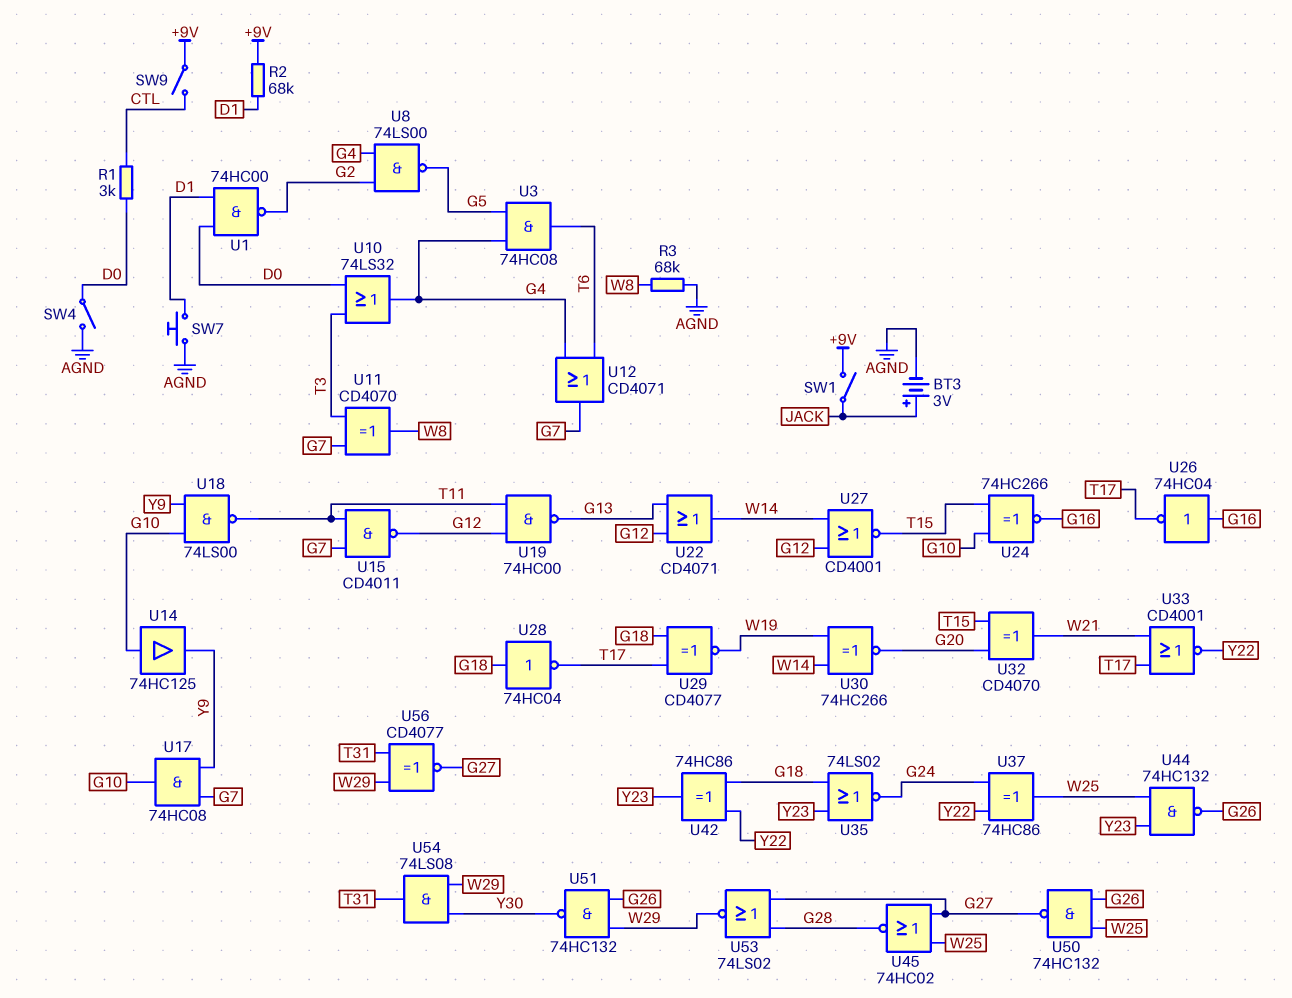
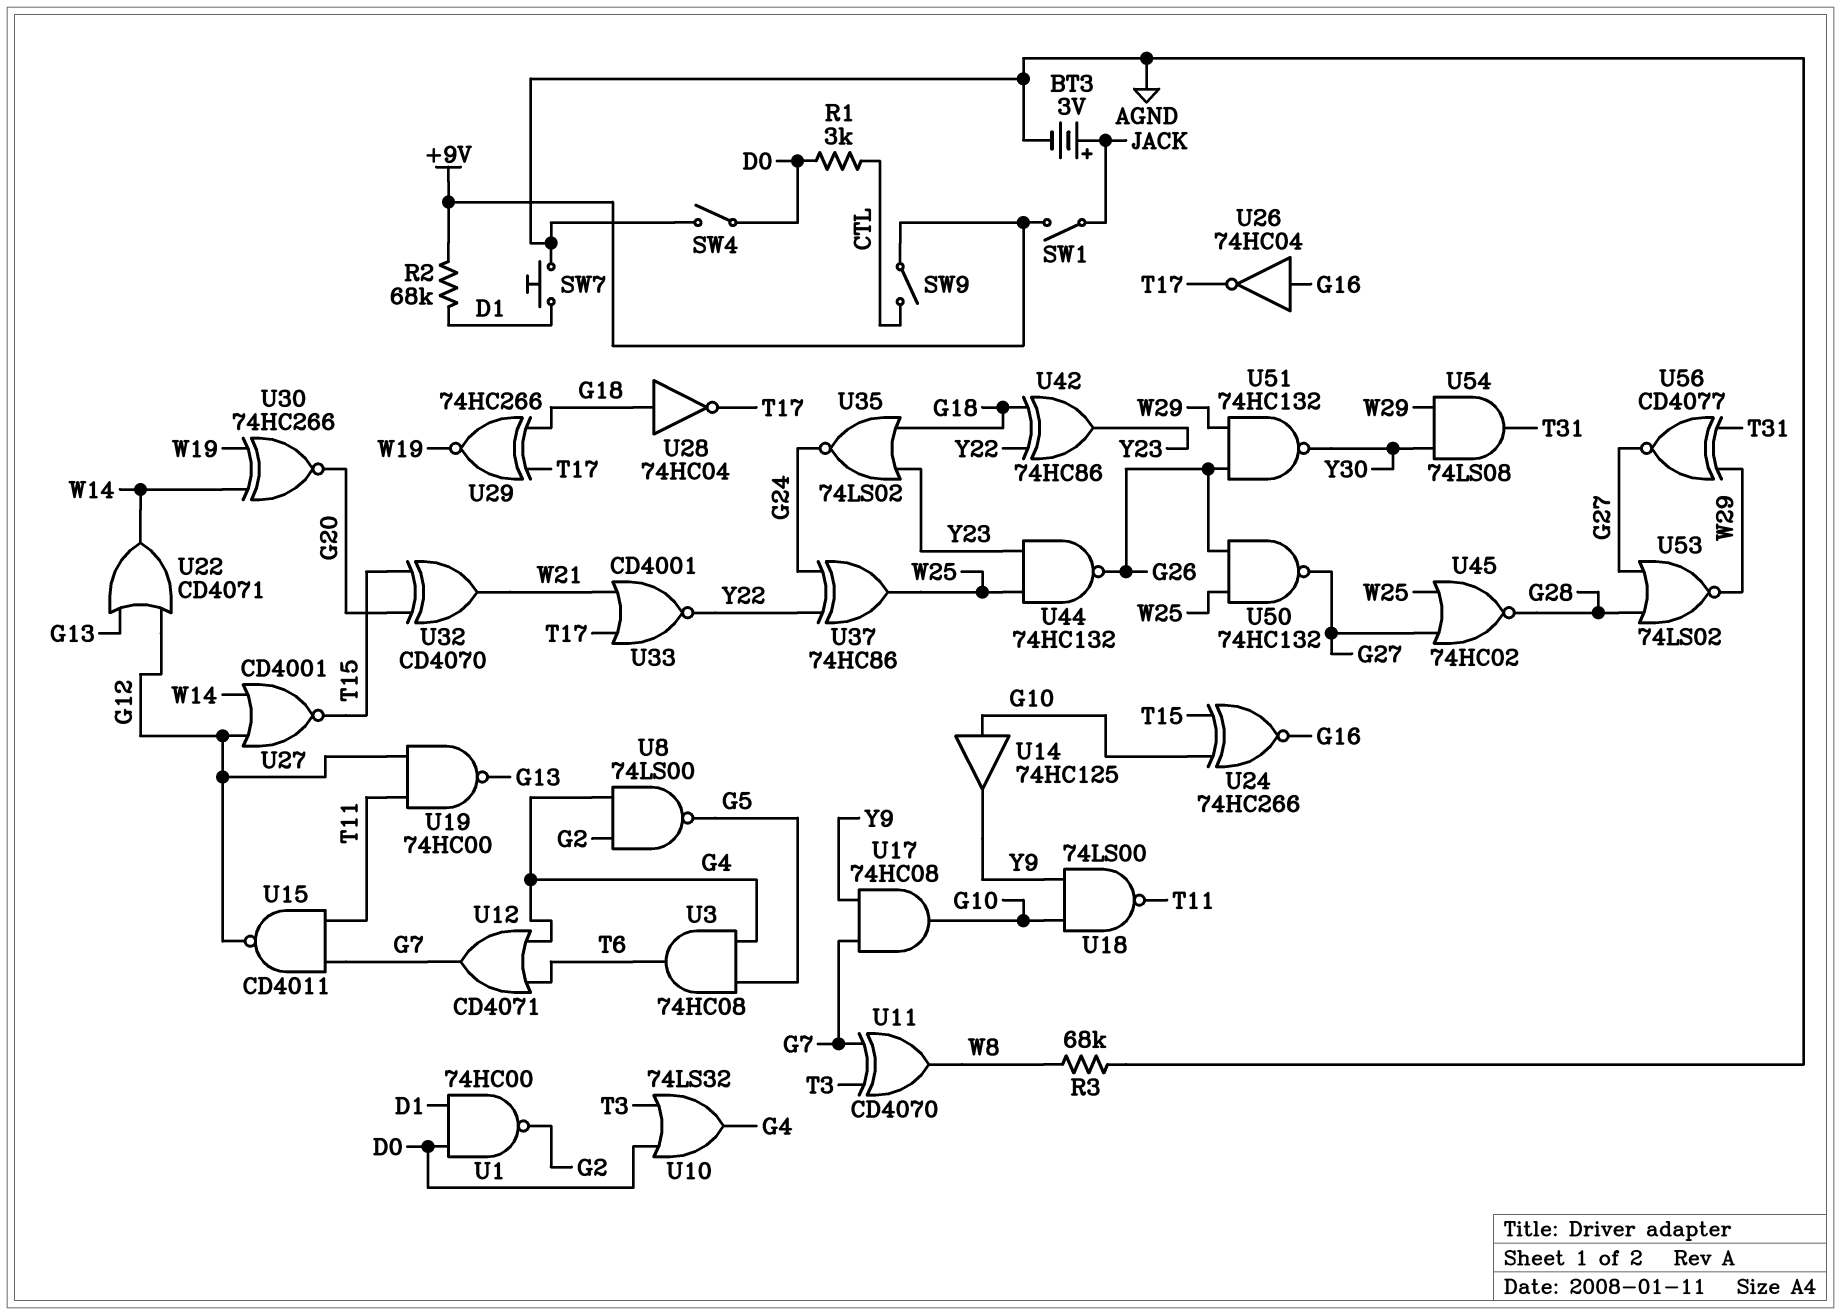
U29: XNOR CD4077 (in G18, in T17, out W19) -> XNOR 74HC266 (in G18, in T17, out W19)

